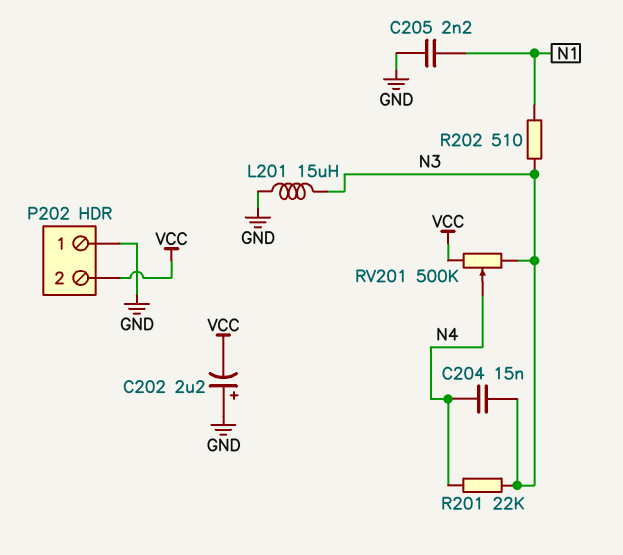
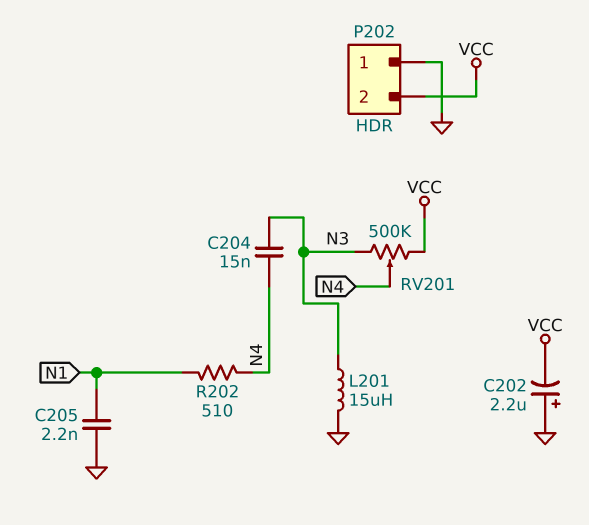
R201: 22k (N3, N4) -> none
R202: 510 (N1, N3) -> 510 (N1, N4)

